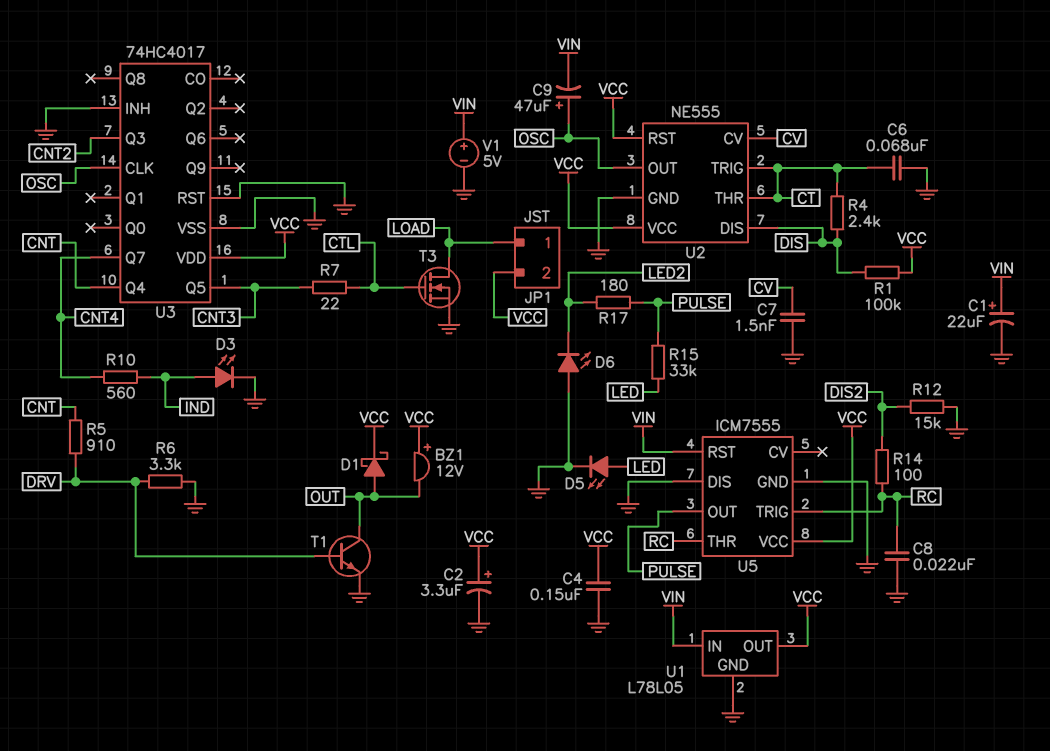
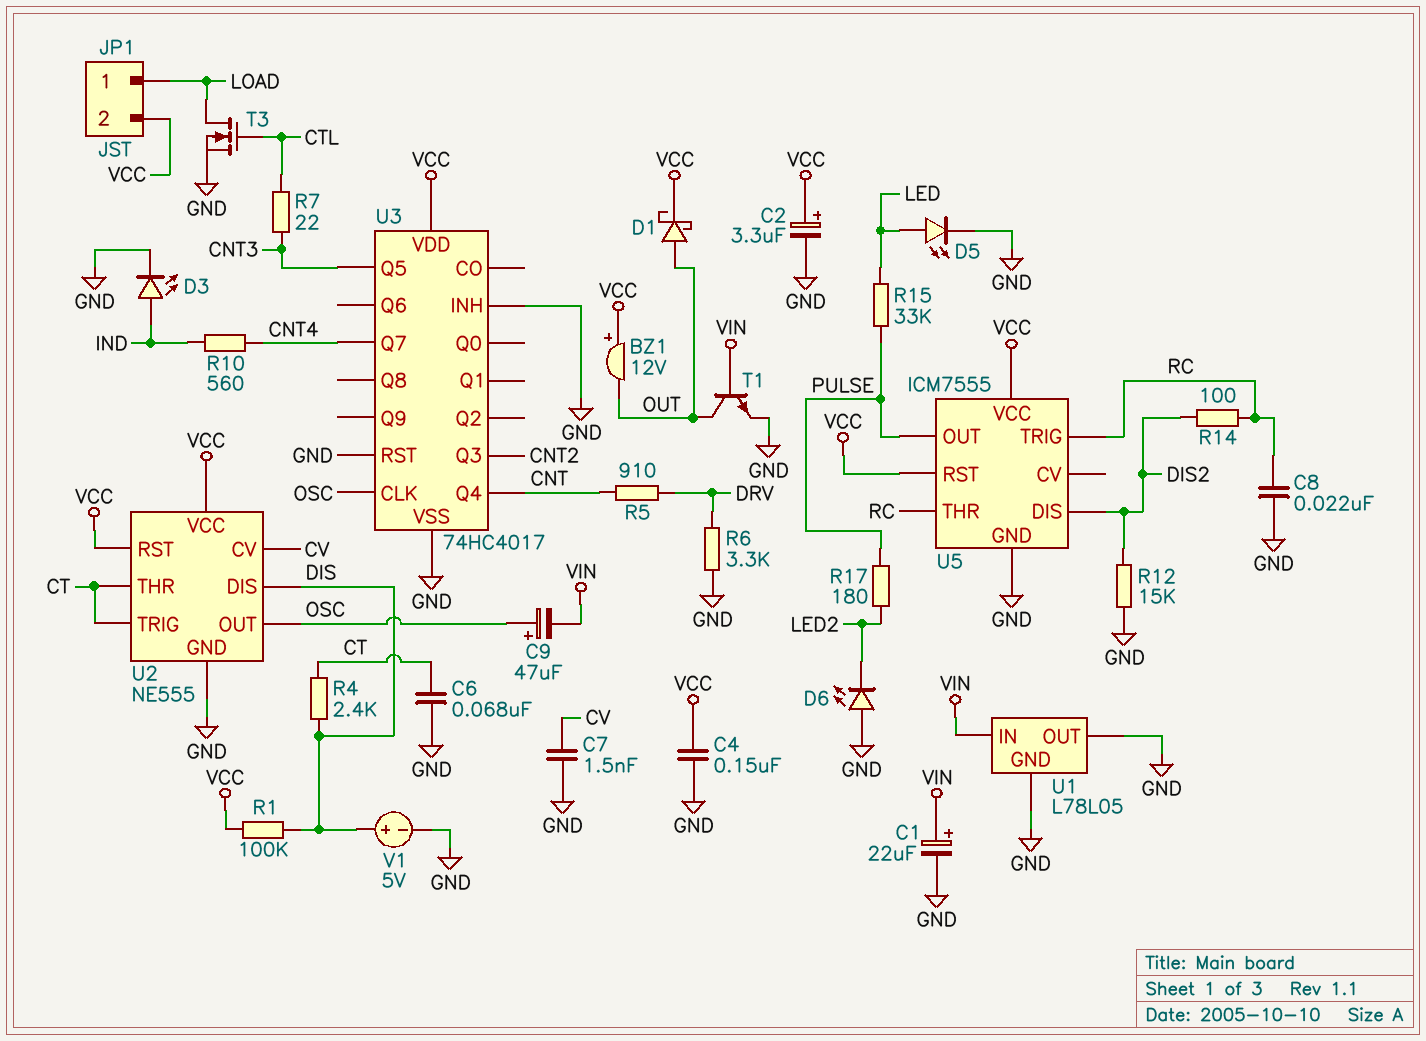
T1: NPN (B DRV, C OUT, E GND) -> NPN (B VIN, C OUT, E GND)
U1 pin OUT: VCC -> GND
U5 pin DIS: GND -> DIS2
U5 pin RST: VIN -> VCC
V1: 5V (plus VIN, minus GND) -> 5V (plus DIS, minus GND)

